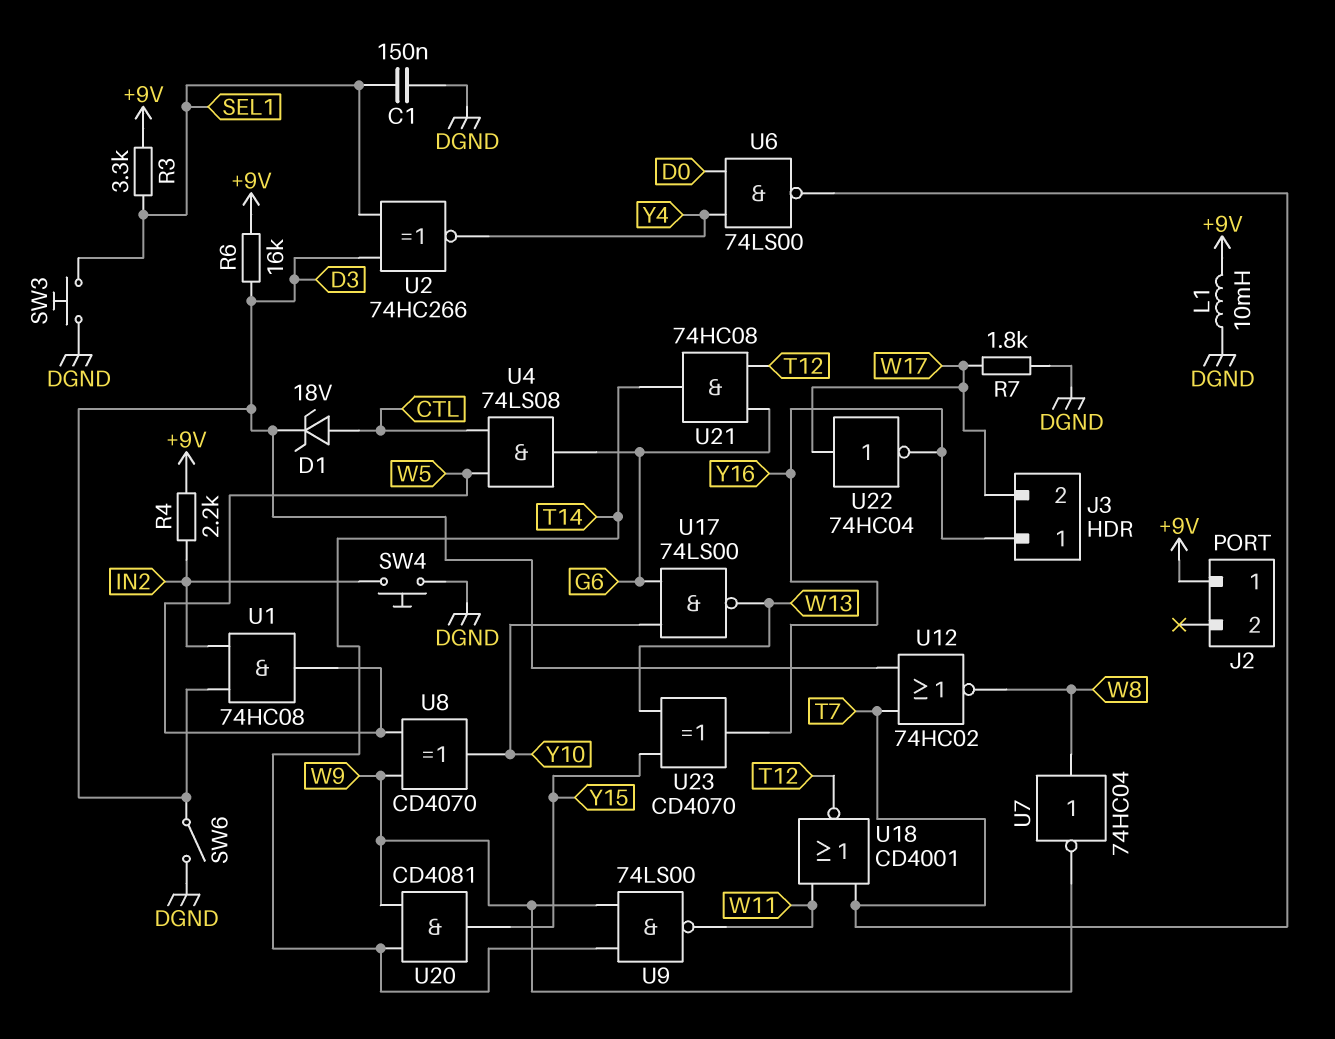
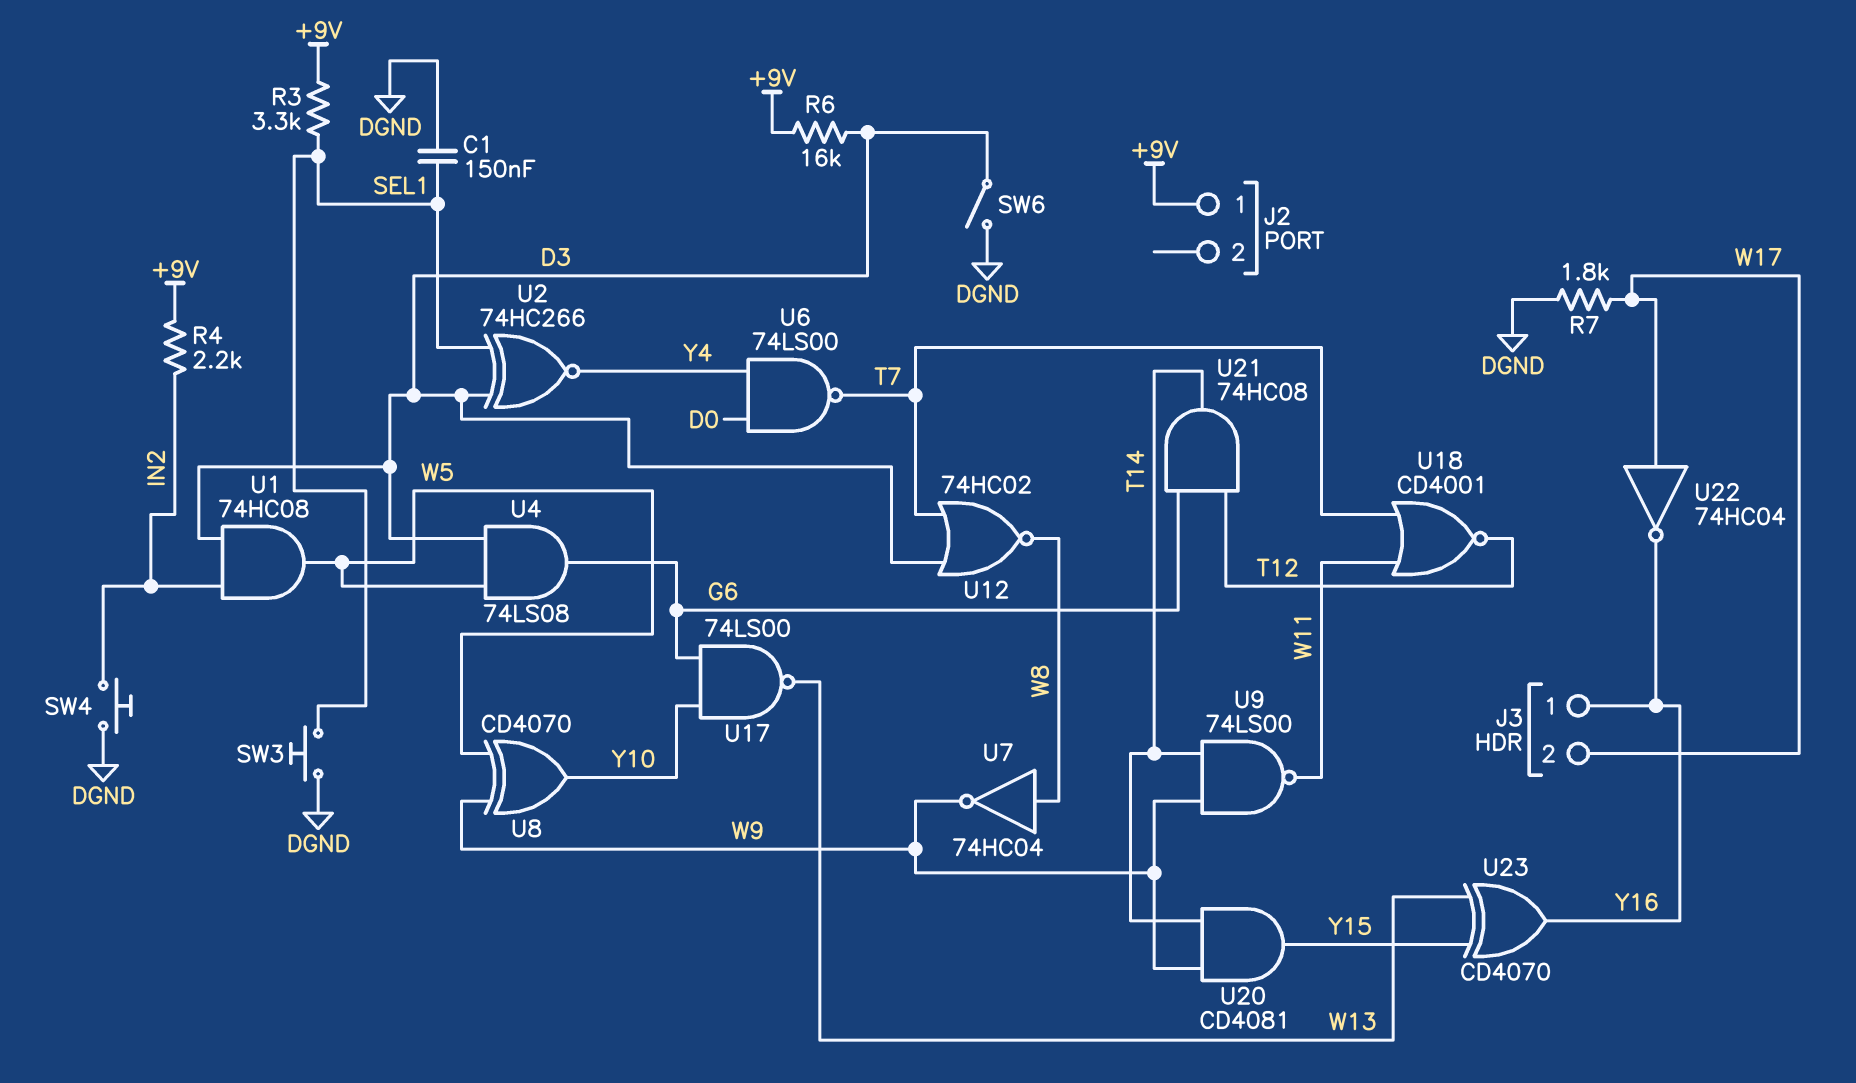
D1: zener 18V (A CTL, K D3) -> none
L1: 10mH (+9V, DGND) -> none
U4: AND 74LS08 (in CTL, in W5, out G6) -> AND 74LS08 (in D3, in W5, out G6)

